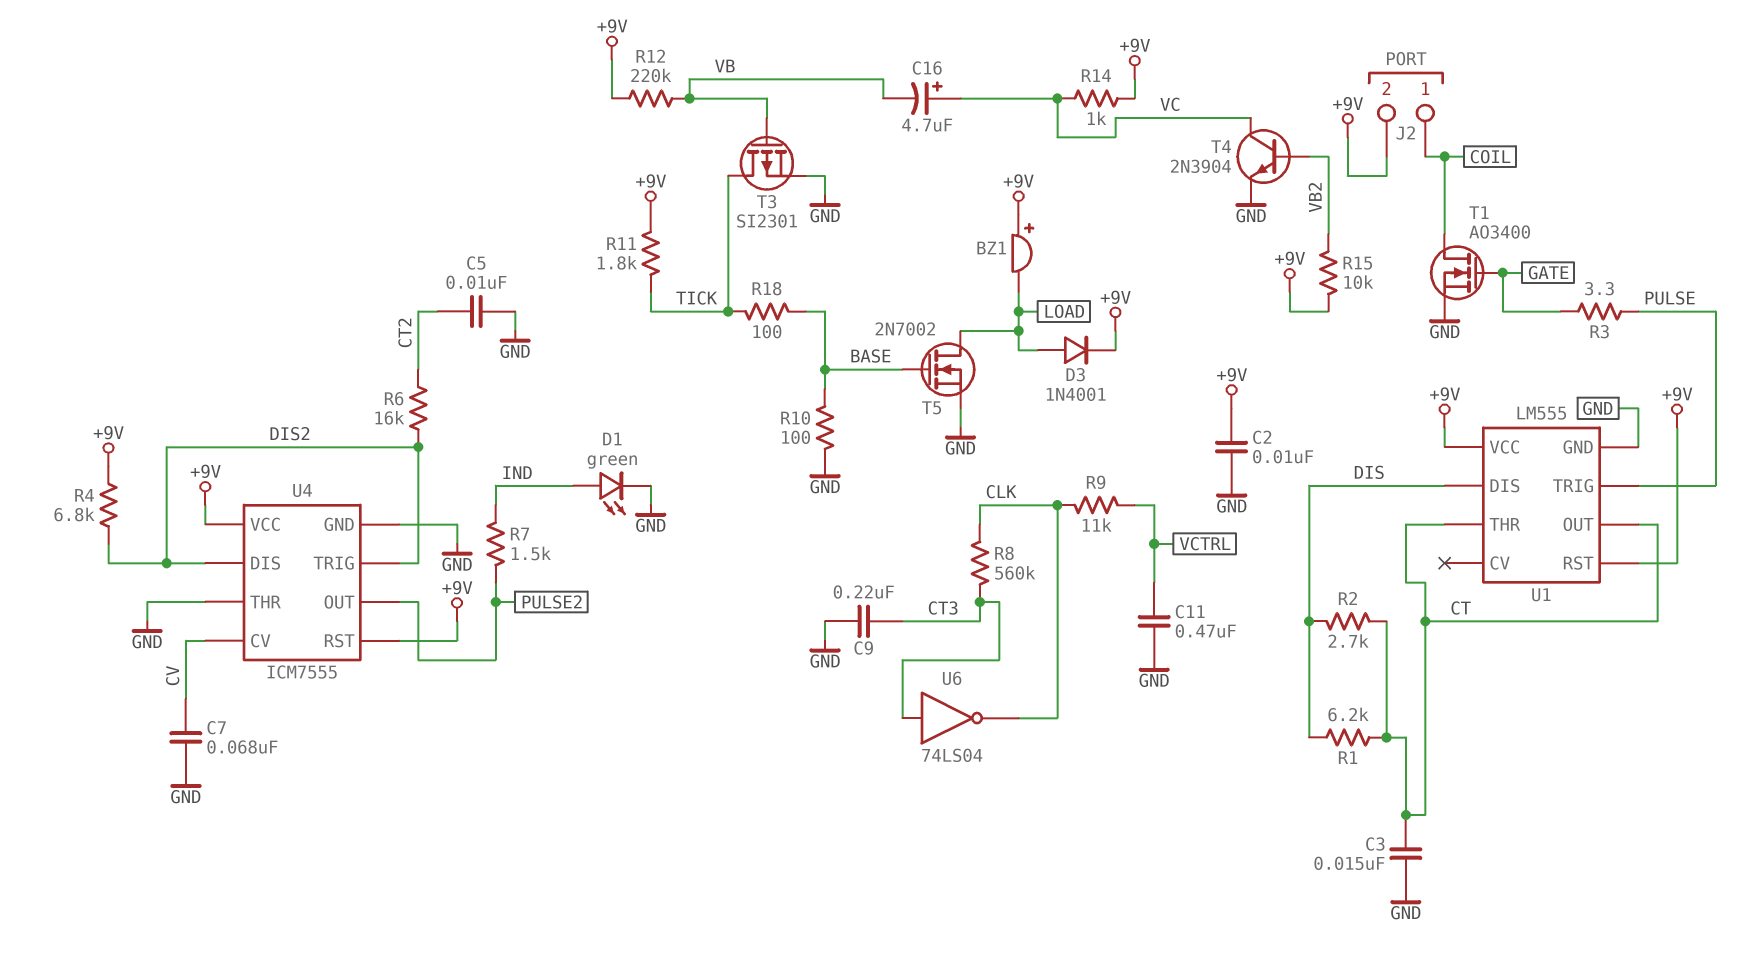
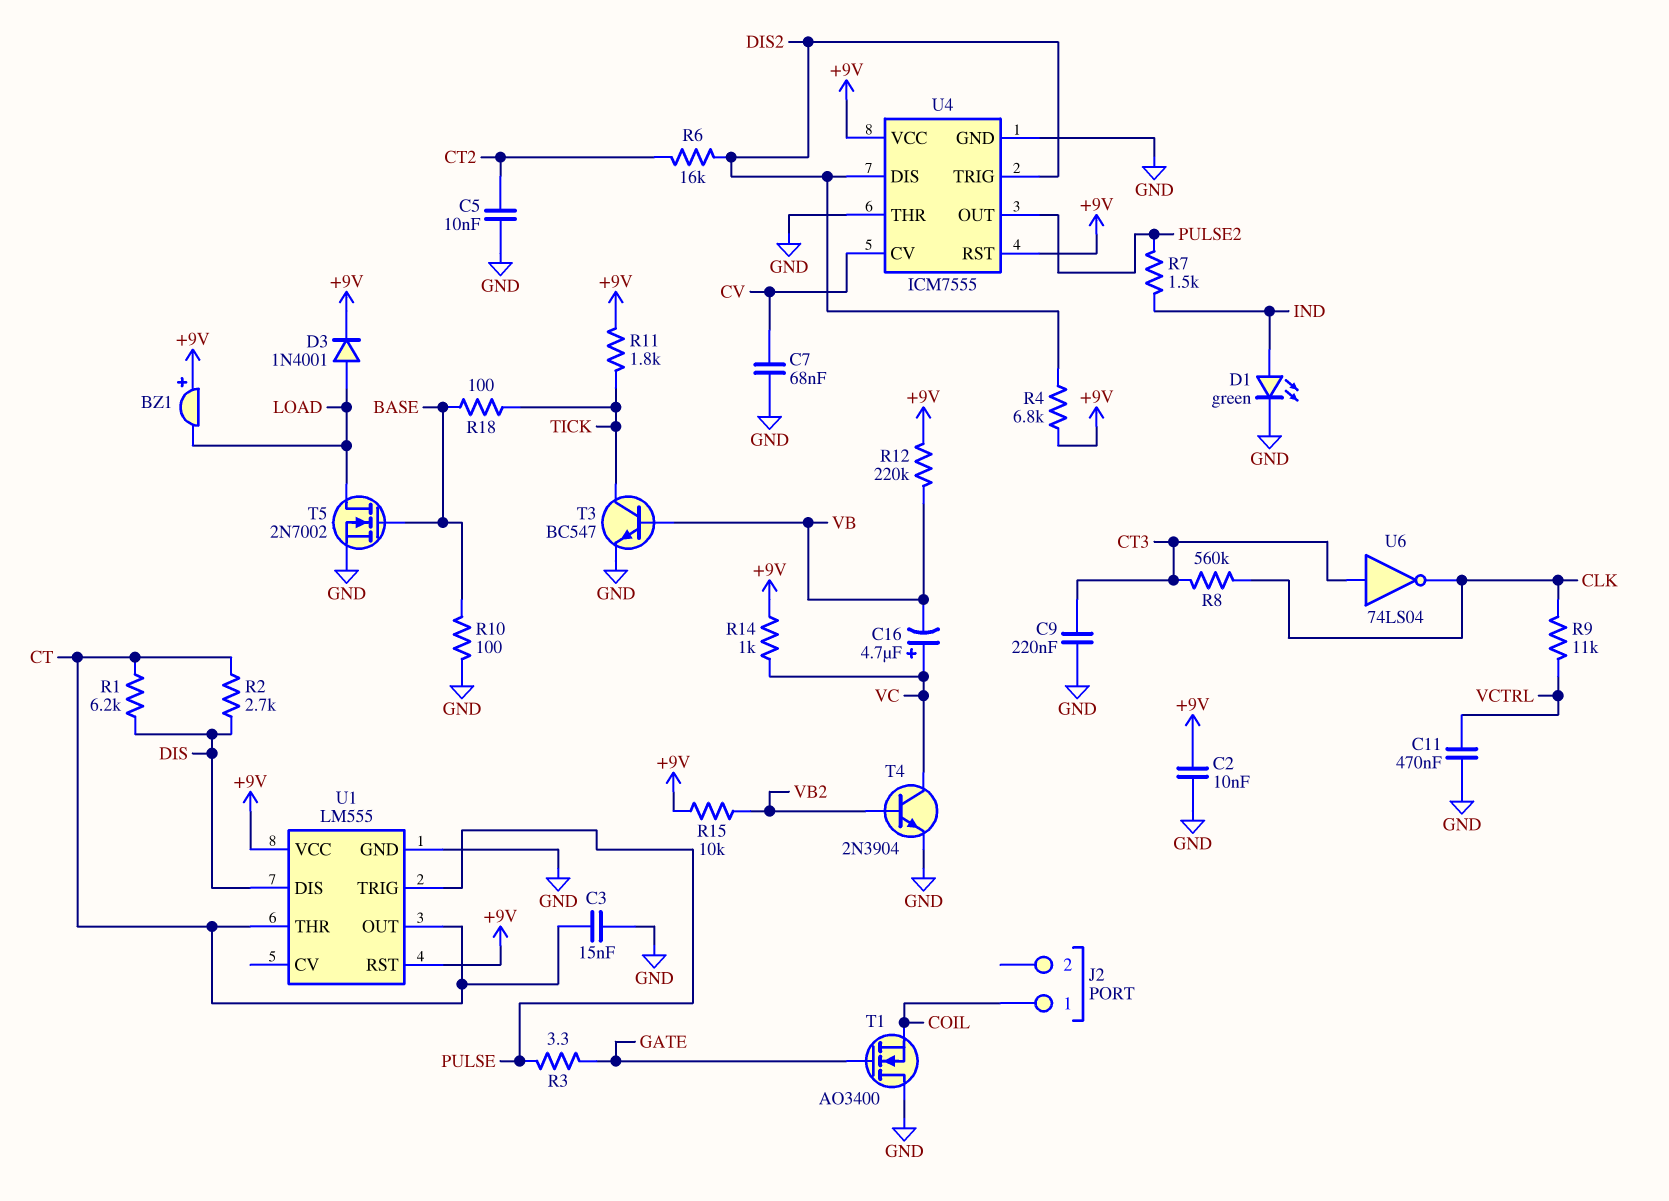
J2 pin 2: +9V -> none
T1: NMOS AO3400 (G GATE, D COIL, S GND) -> NMOS AO3400 (G GATE, D GND, S COIL)
T3: PMOS SI2301 (G VB, D TICK, S GND) -> NPN BC547 (B VB, C TICK, E GND)

